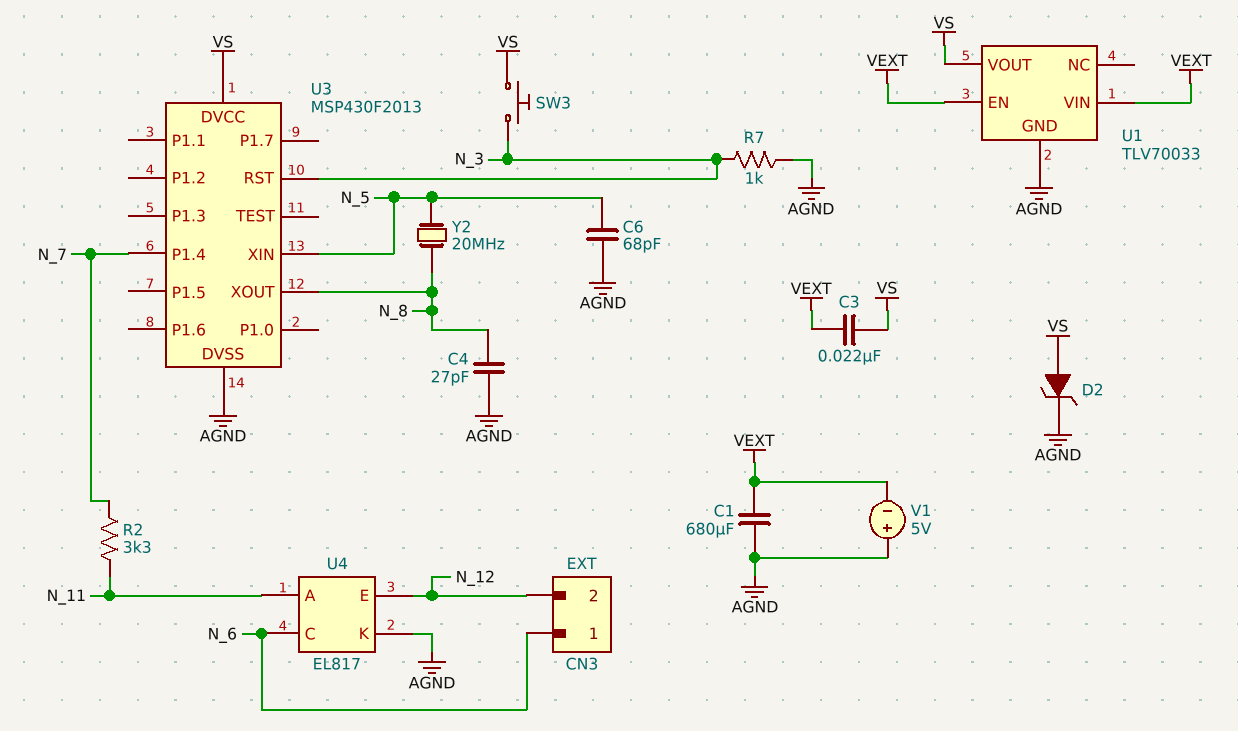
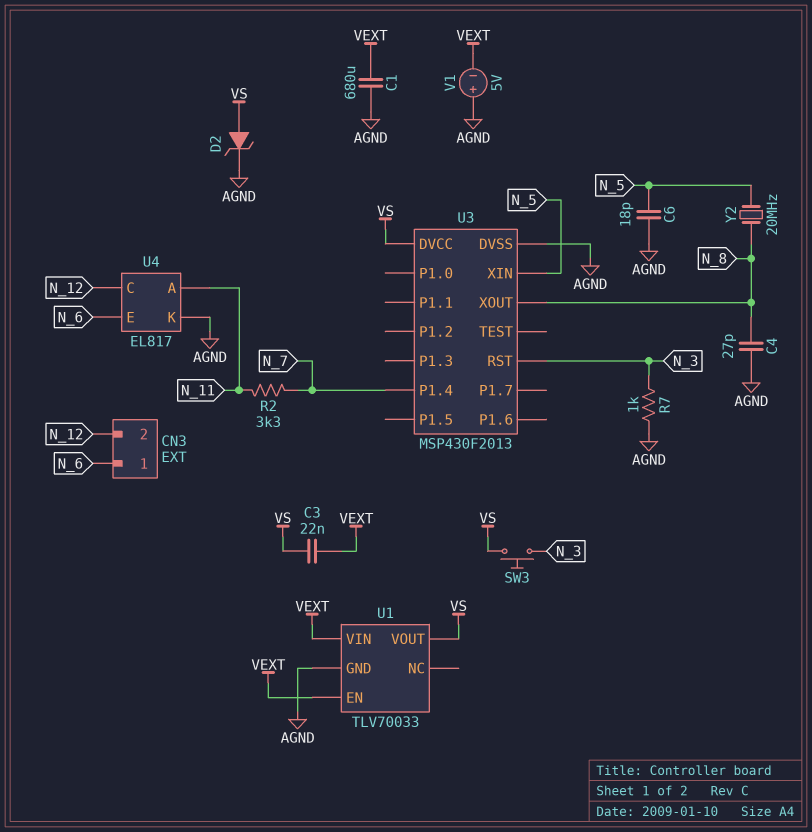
C6: 68pF (AGND, N_5) -> 18pF (AGND, N_5)
U4 pin C: N_6 -> N_12
U4 pin E: N_12 -> N_6

